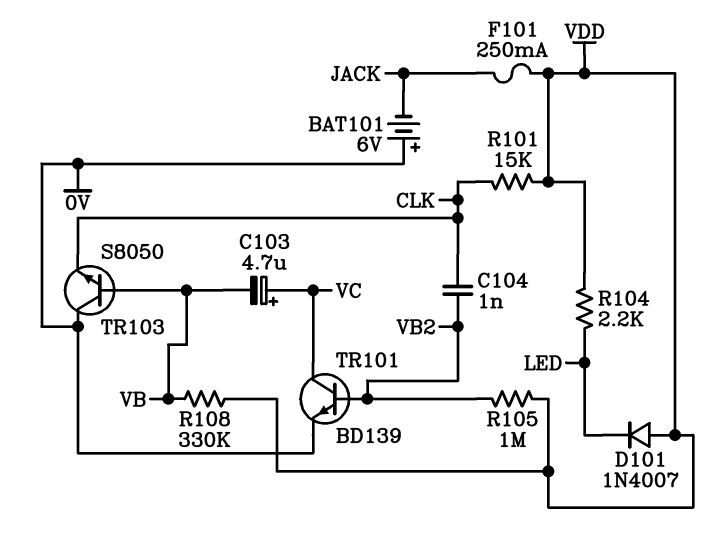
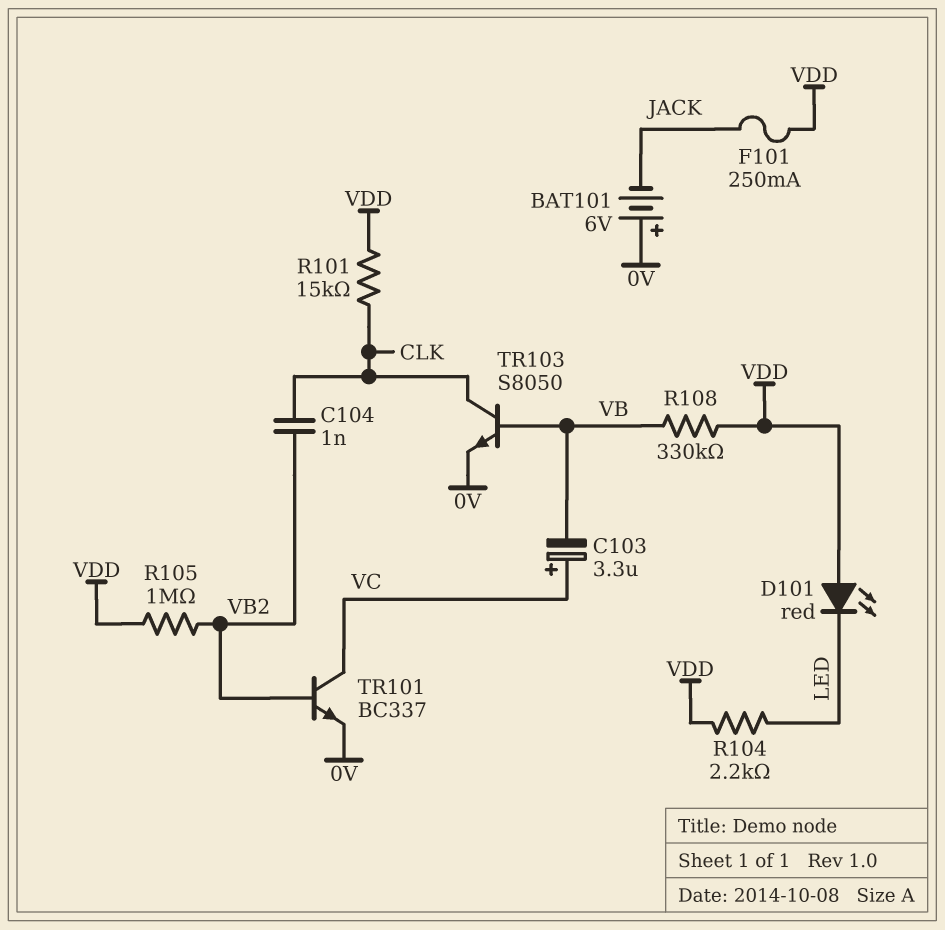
C103: 4.7uF (plus VC, minus VB) -> 3.3uF (plus VC, minus VB)
D101: diode 1N4007 (A VDD, K LED) -> LED red (A VDD, K LED)
TR101: NPN BD139 (B VB2, C VC, E 0V) -> NPN BC337 (B VB2, C VC, E 0V)
TR103: NPN S8050 (B VB, C 0V, E CLK) -> NPN S8050 (B VB, C CLK, E 0V)

